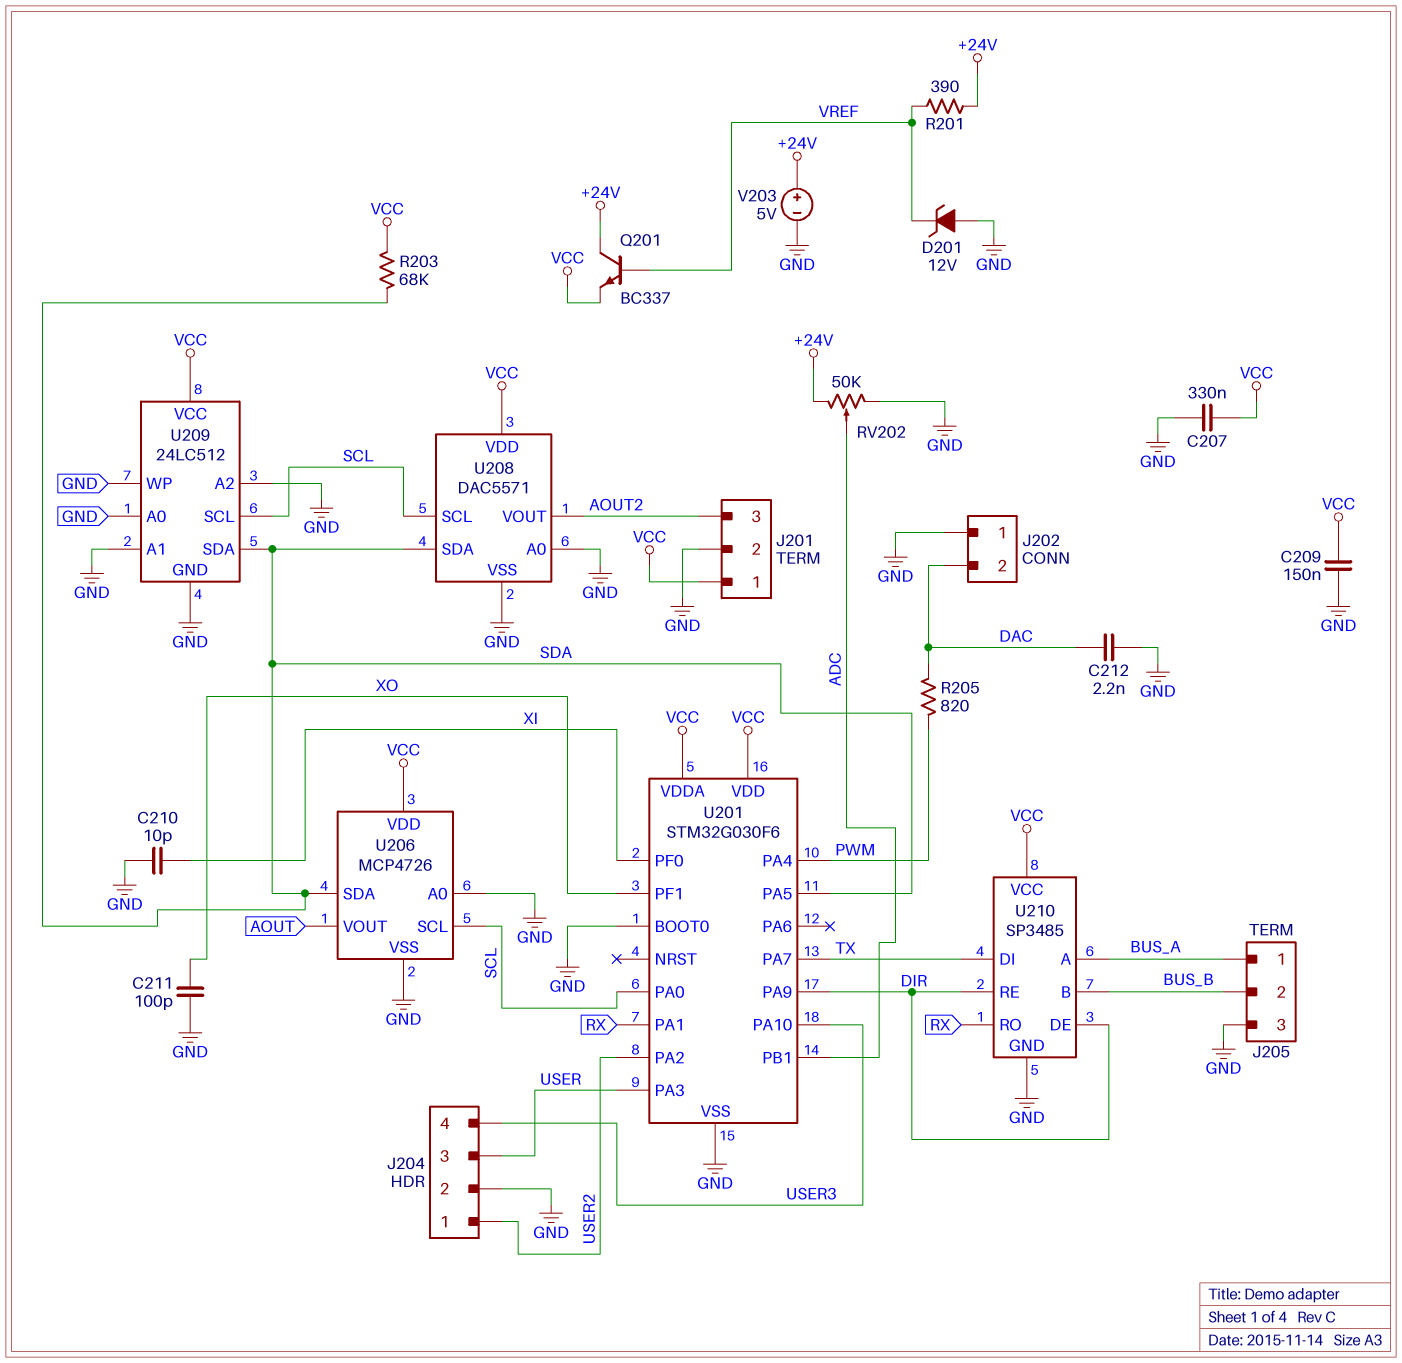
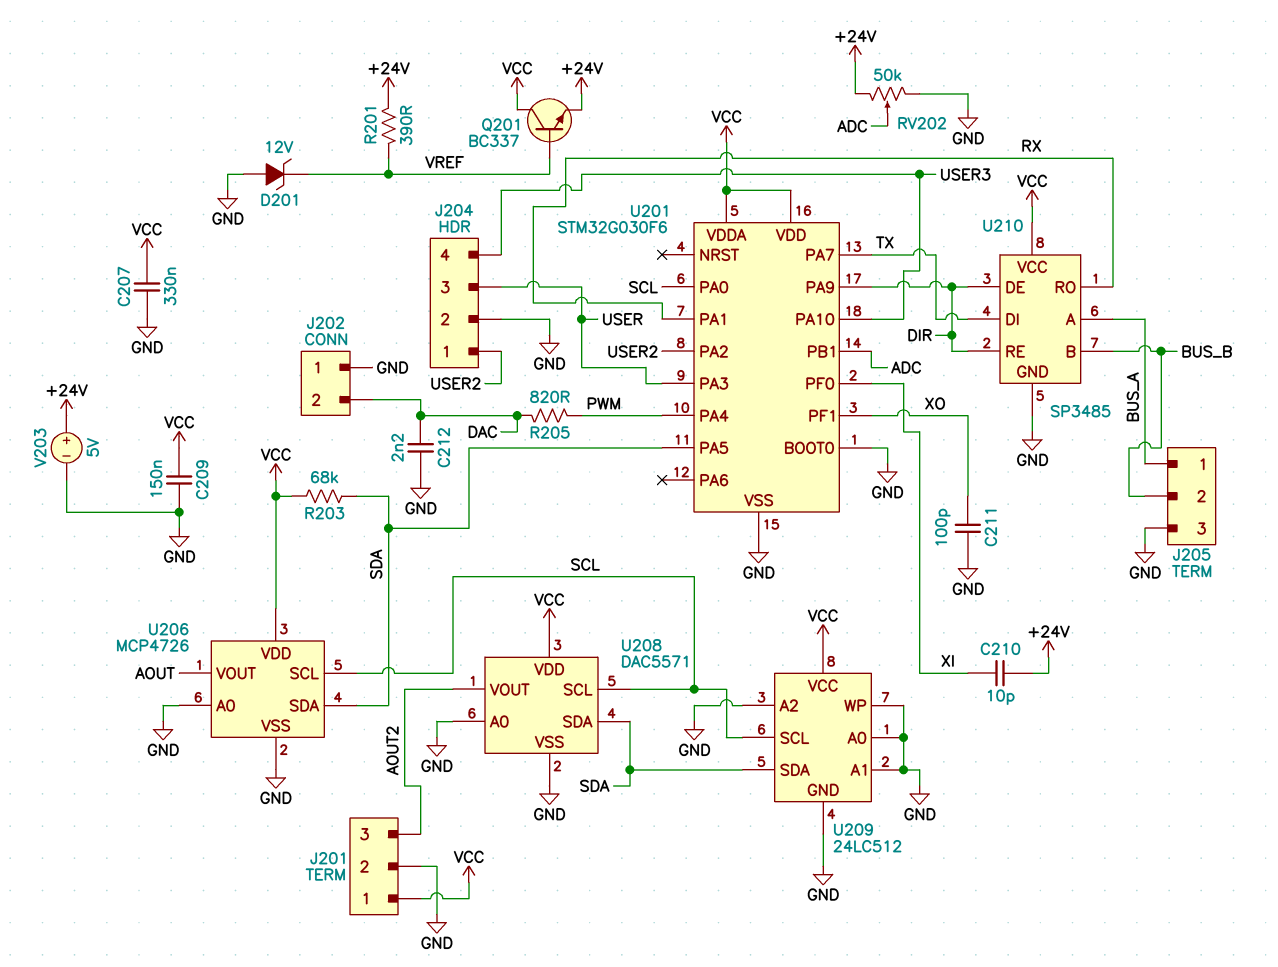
C210: 10pF (GND, XI) -> 10pF (+24V, XI)
Q201: NPN BC337 (B VREF, C +24V, E VCC) -> NPN BC337 (B VREF, C VCC, E +24V)

